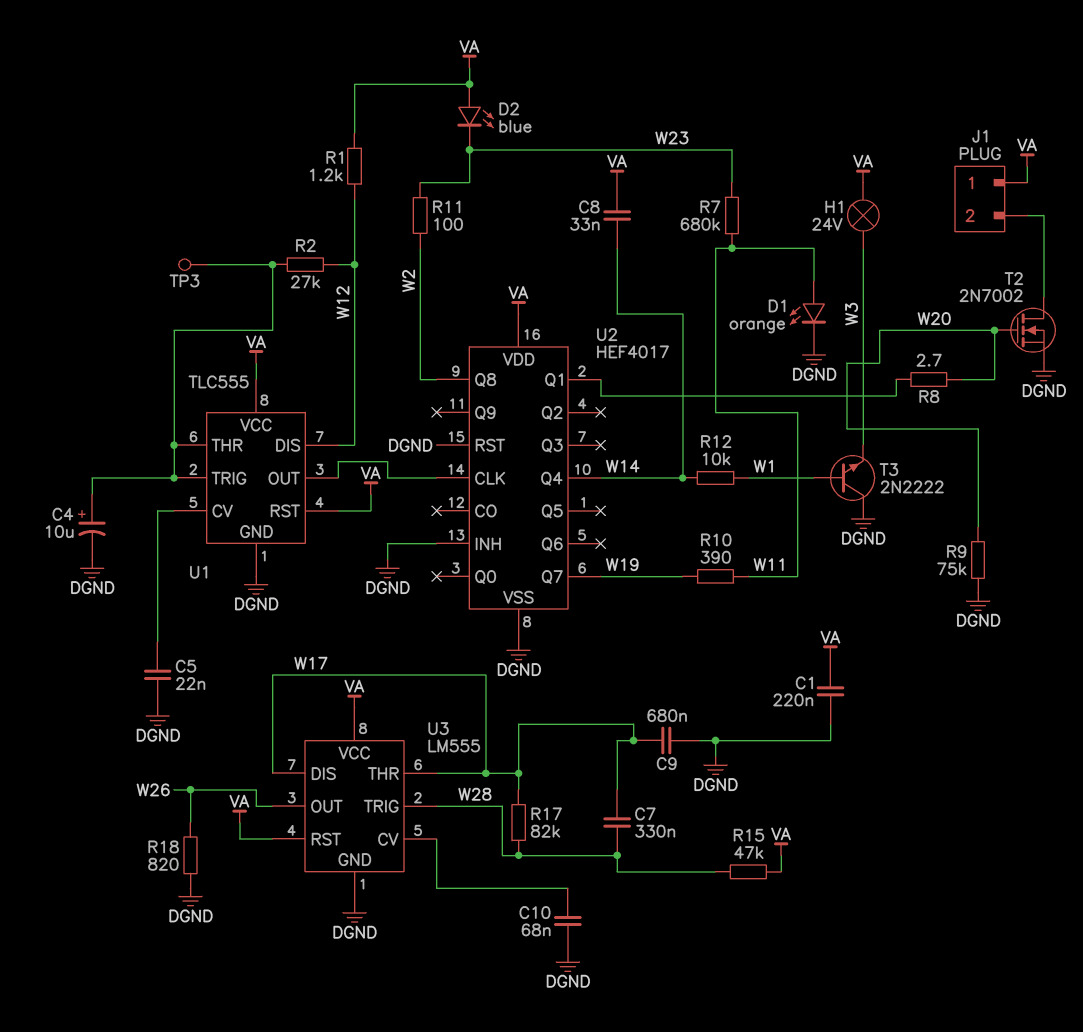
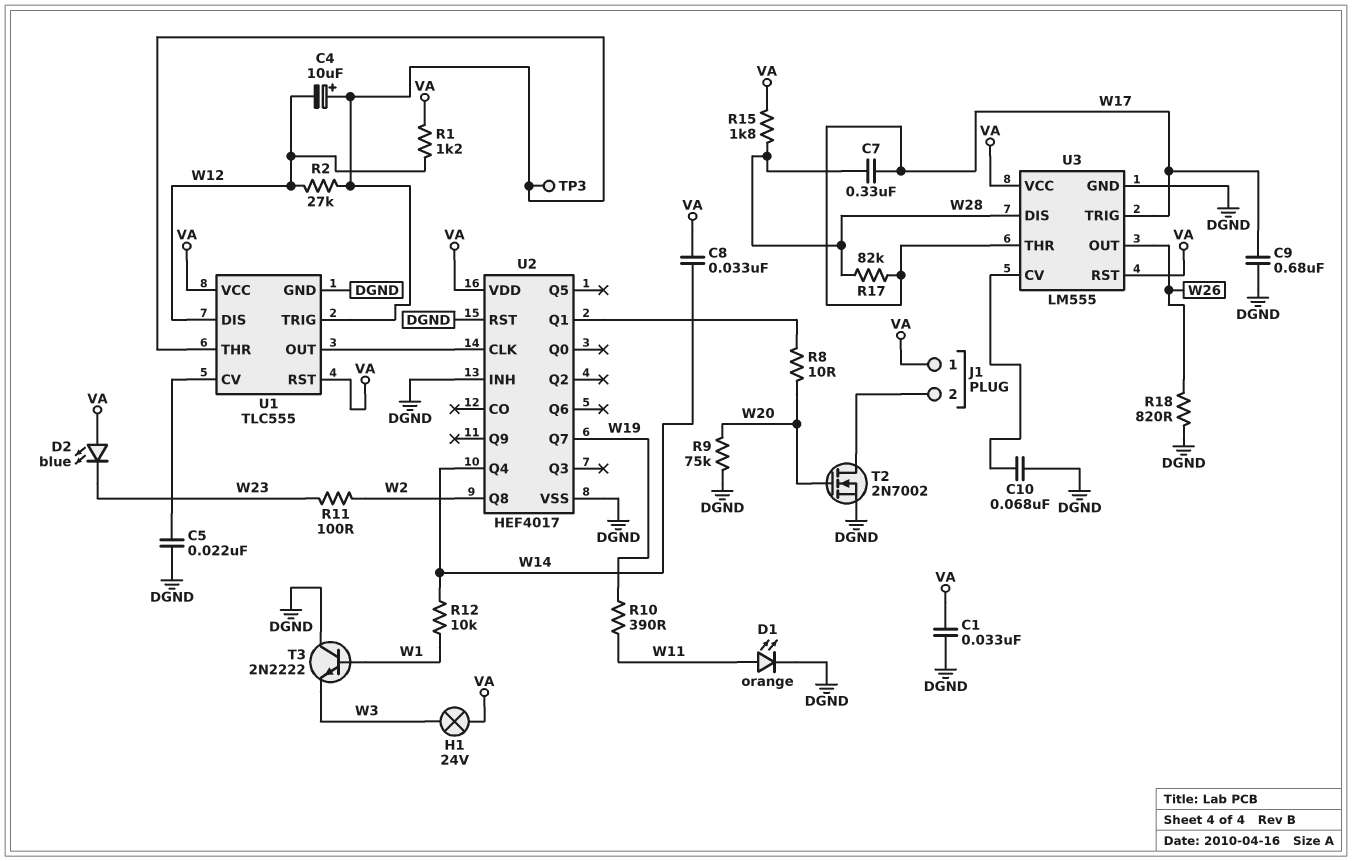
C1: 220nF (DGND, VA) -> 33nF (DGND, VA)
C4: 10uF (plus U1/THR, minus DGND) -> 10uF (plus U1/THR, minus W12)
R7: 680k (W11, W23) -> none
R8: 2.7 (U2/Q1, W20) -> 10 (U2/Q1, W20)
R15: 47k (VA, W28) -> 1.8k (VA, W28)
U3 pin DIS: W17 -> W28
U3 pin TRIG: W28 -> W17

